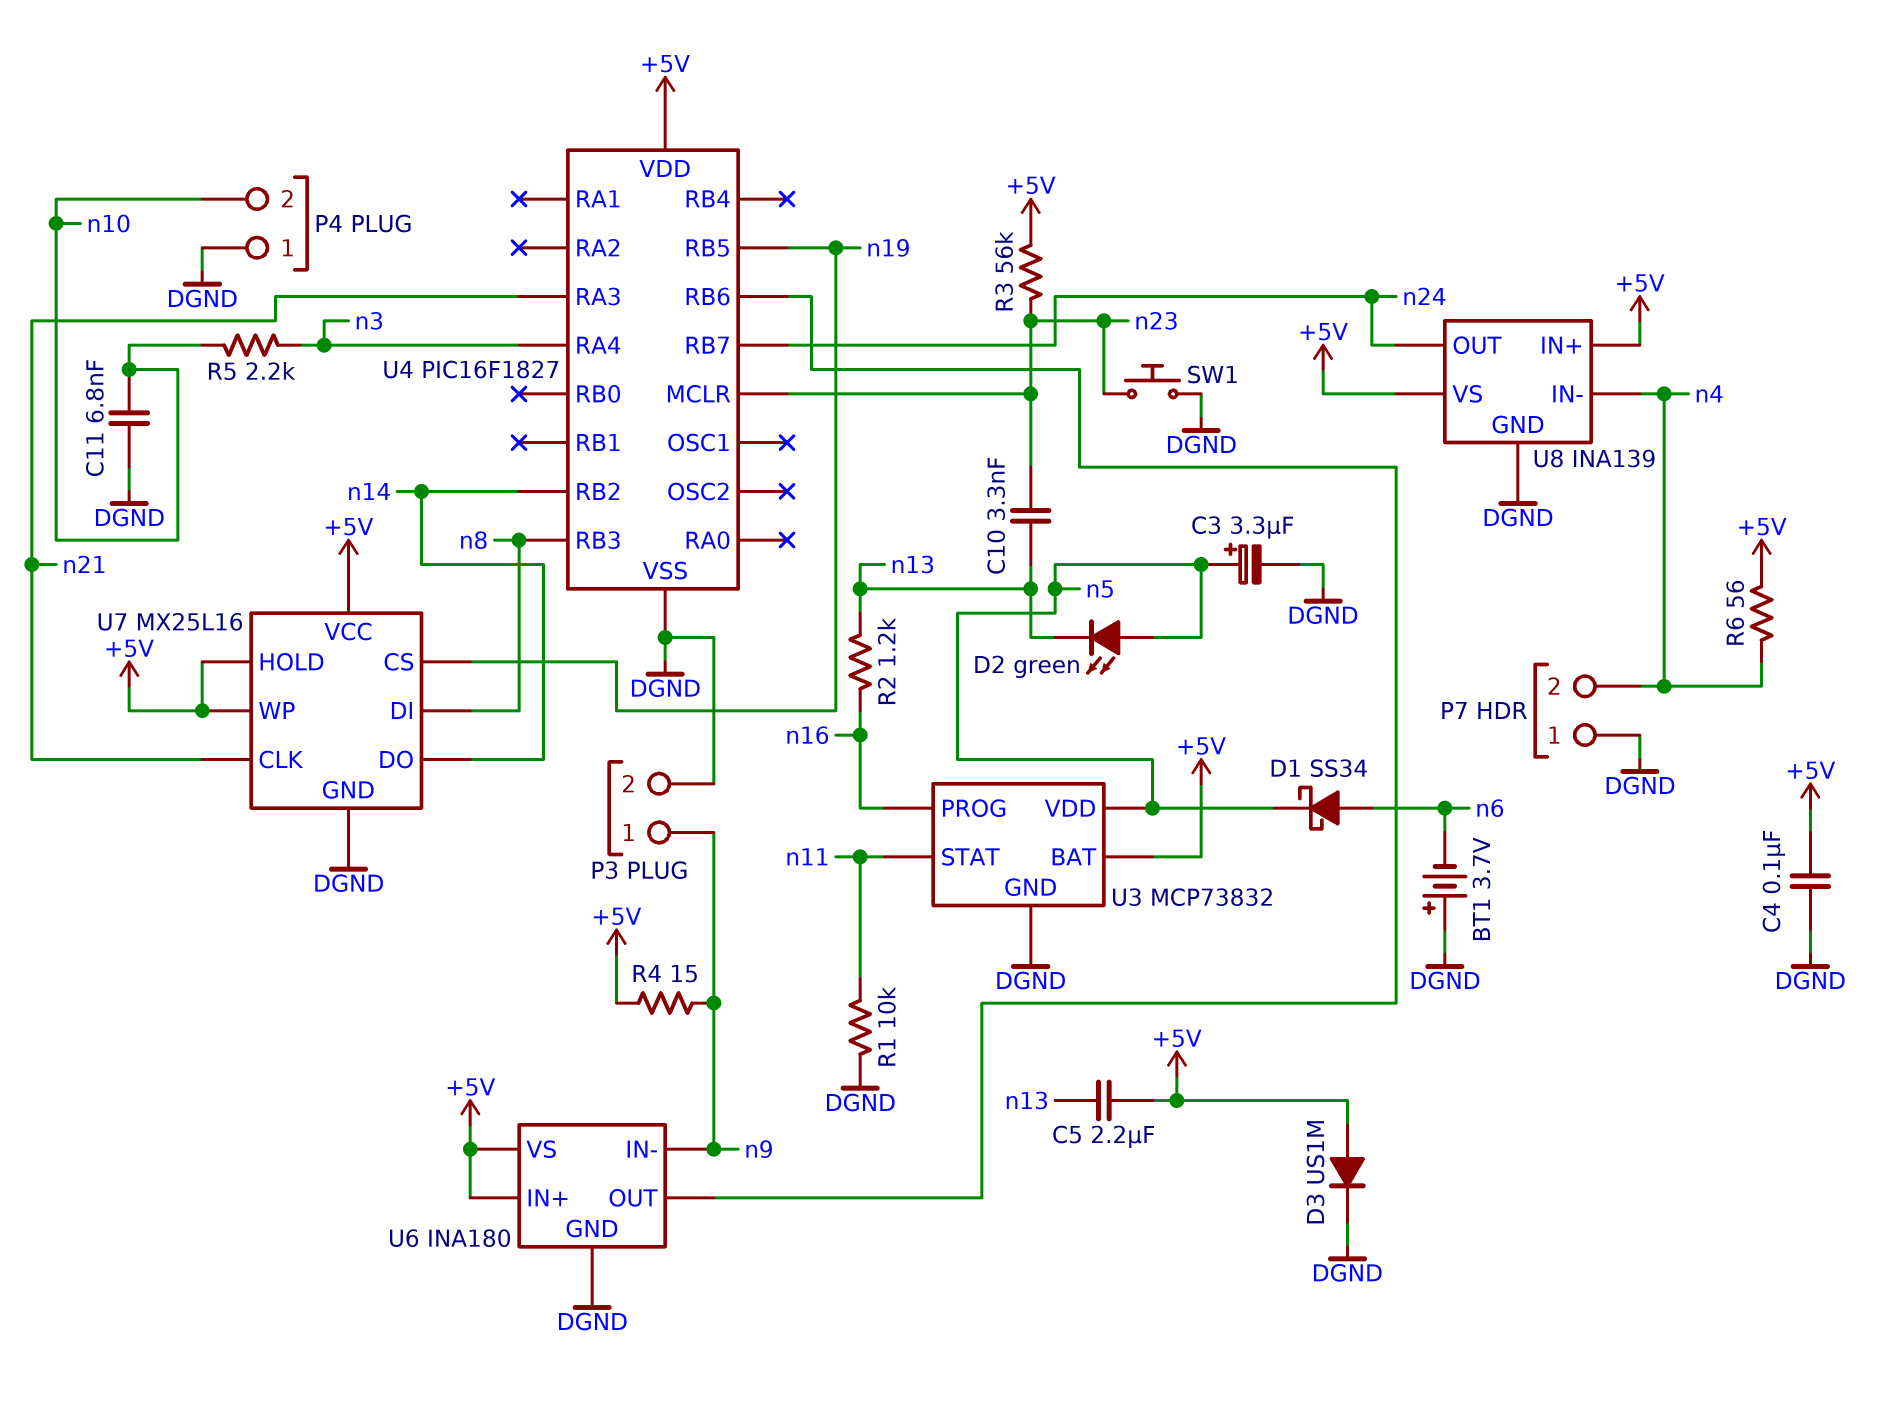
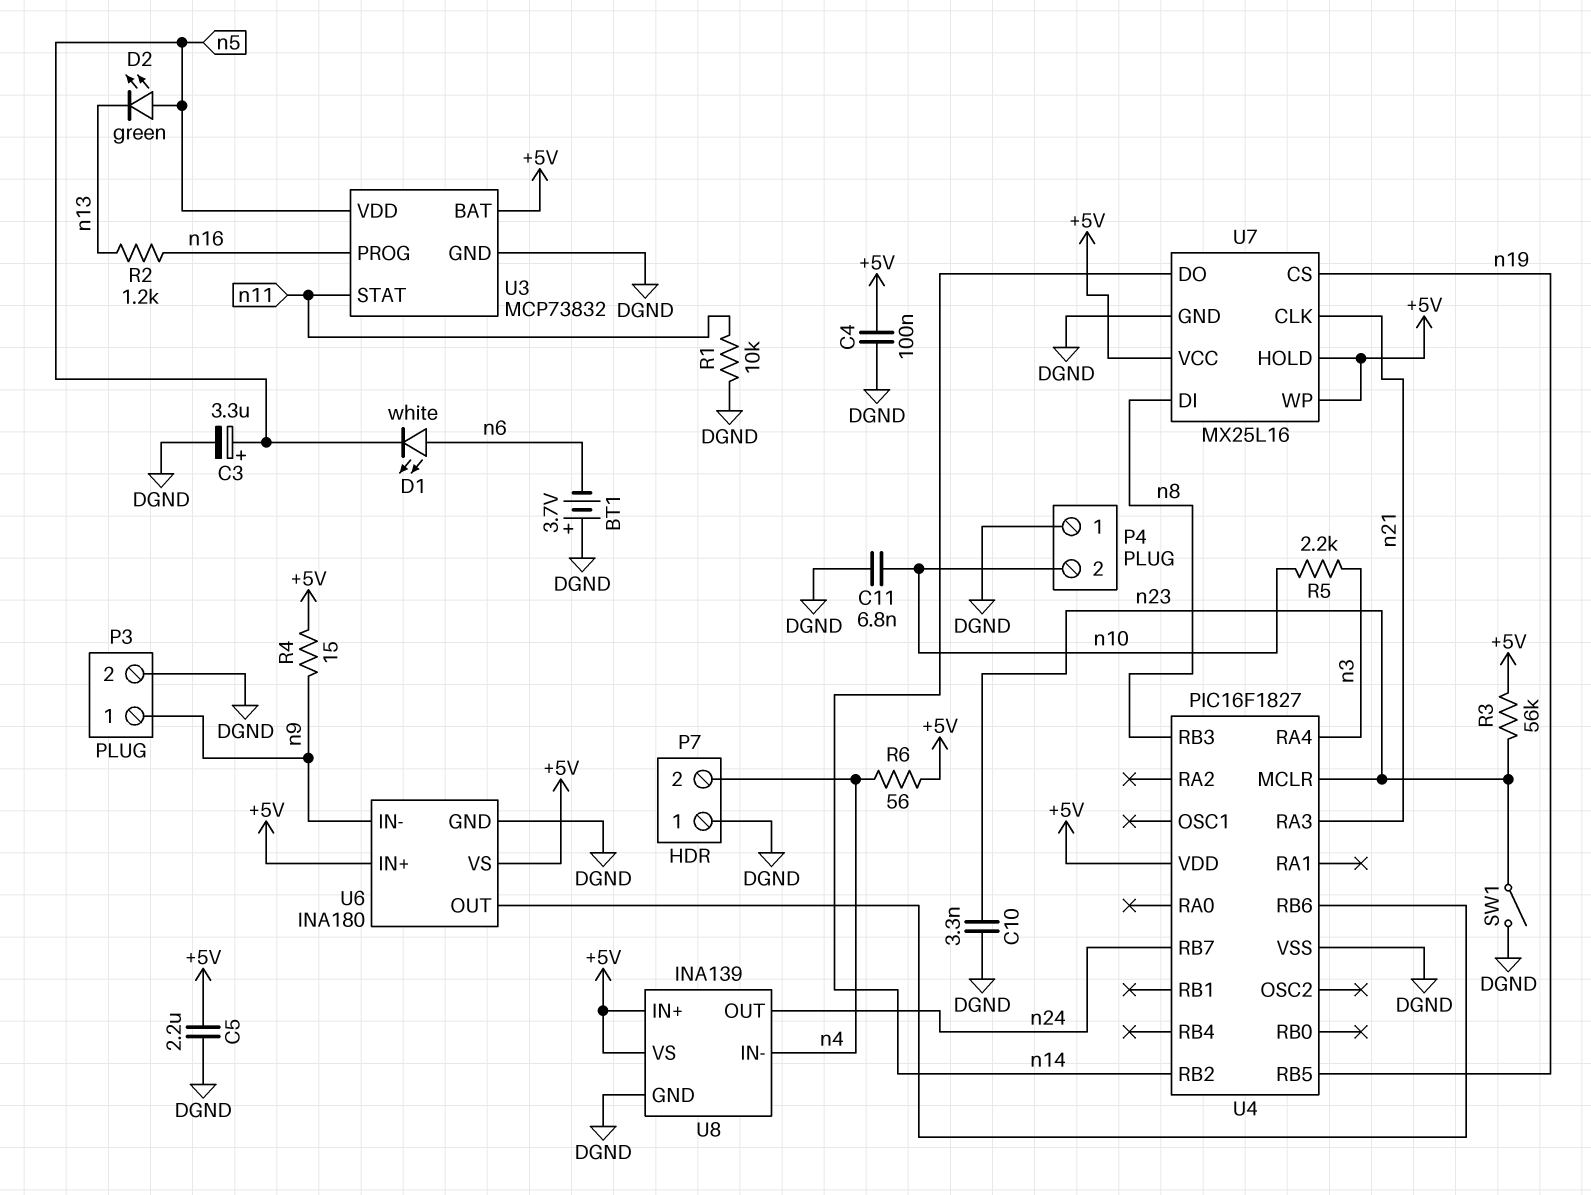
C5: 2.2uF (+5V, n13) -> 2.2uF (+5V, DGND)
C10: 3.3nF (n13, n23) -> 3.3nF (DGND, n23)
D1: schottky SS34 (A n6, K n5) -> LED white (A n6, K n5)
D3: diode US1M (A +5V, K DGND) -> none
SW1: button (DGND, n23) -> switch (DGND, n23)

